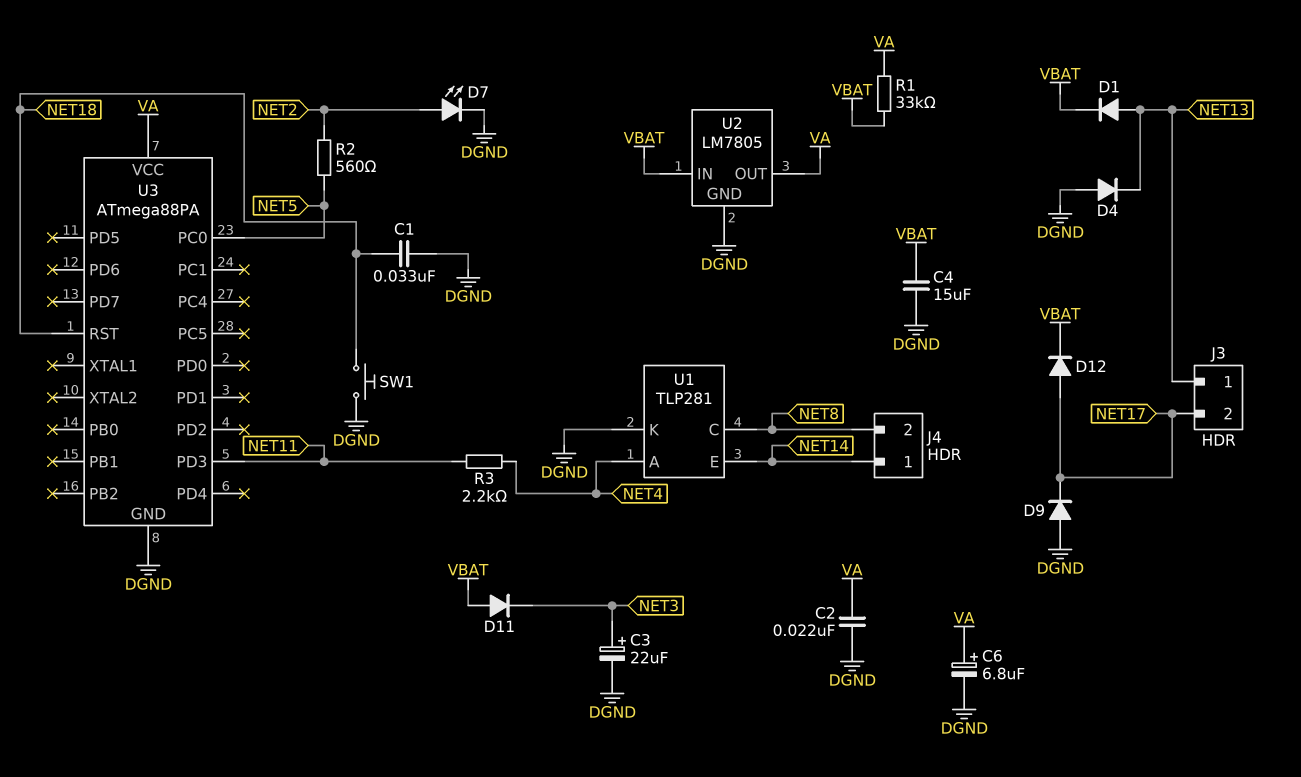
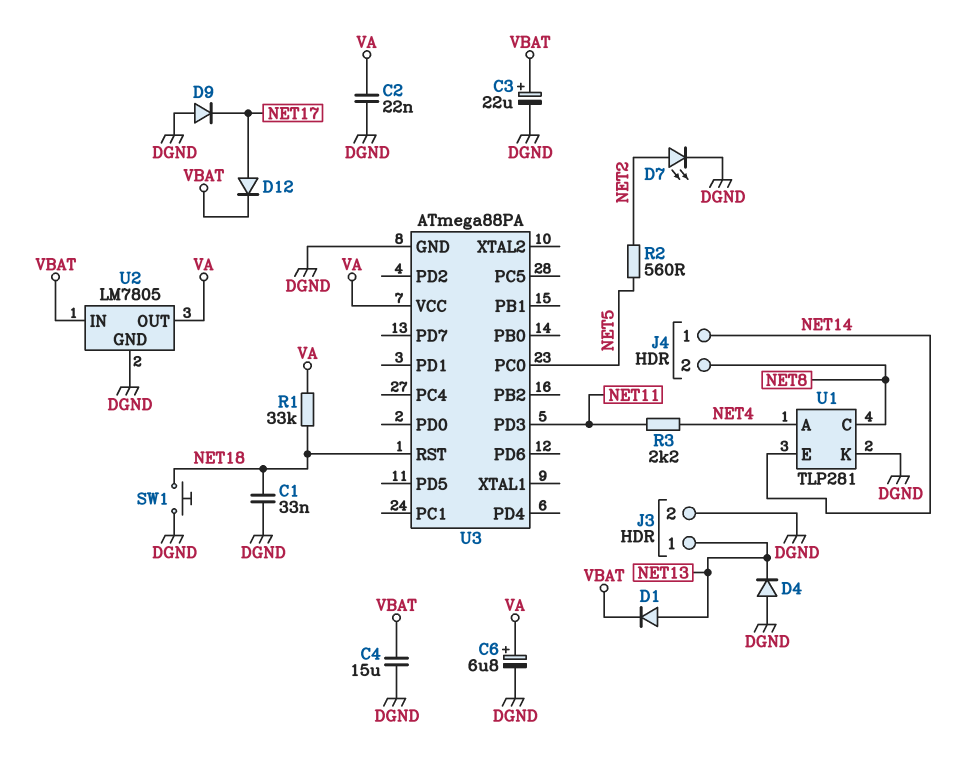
C3: 22uF (plus NET3, minus DGND) -> 22uF (plus VBAT, minus DGND)
D11: diode (A VBAT, K NET3) -> none
J3 pin 2: NET17 -> DGND
R1: 33k (VA, VBAT) -> 33k (NET18, VA)

